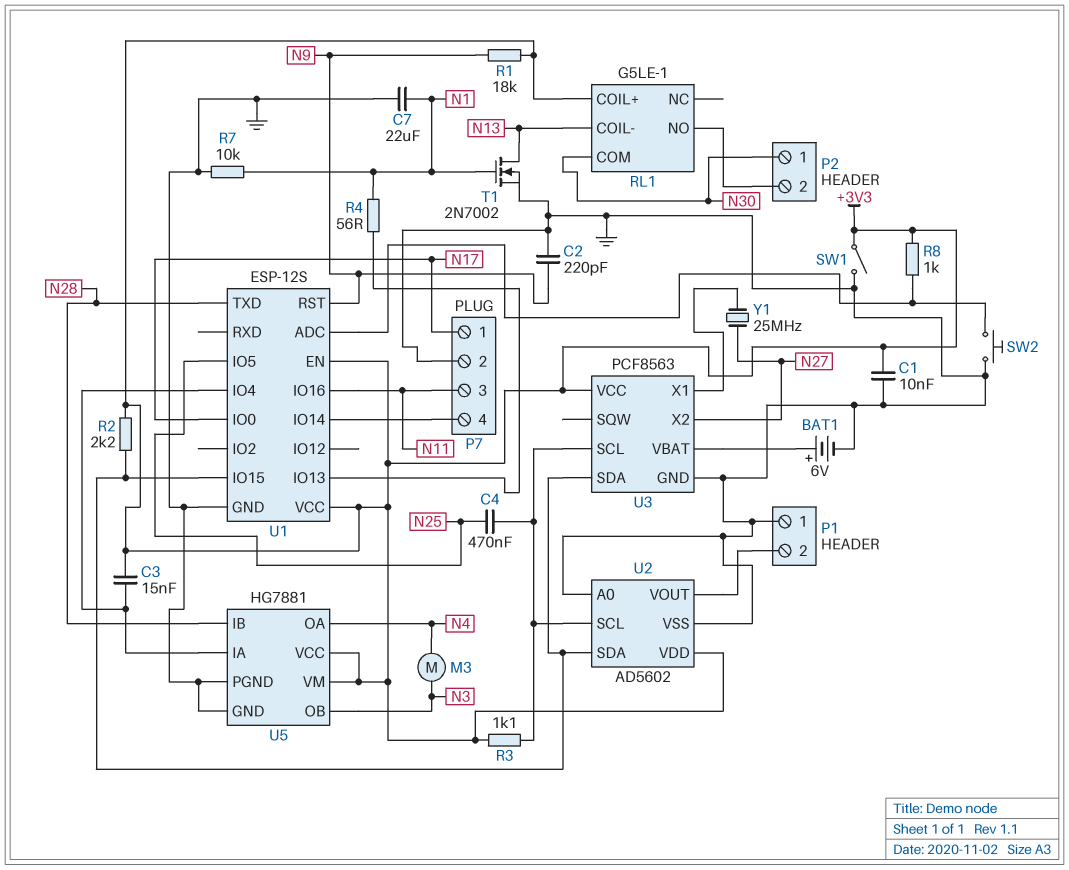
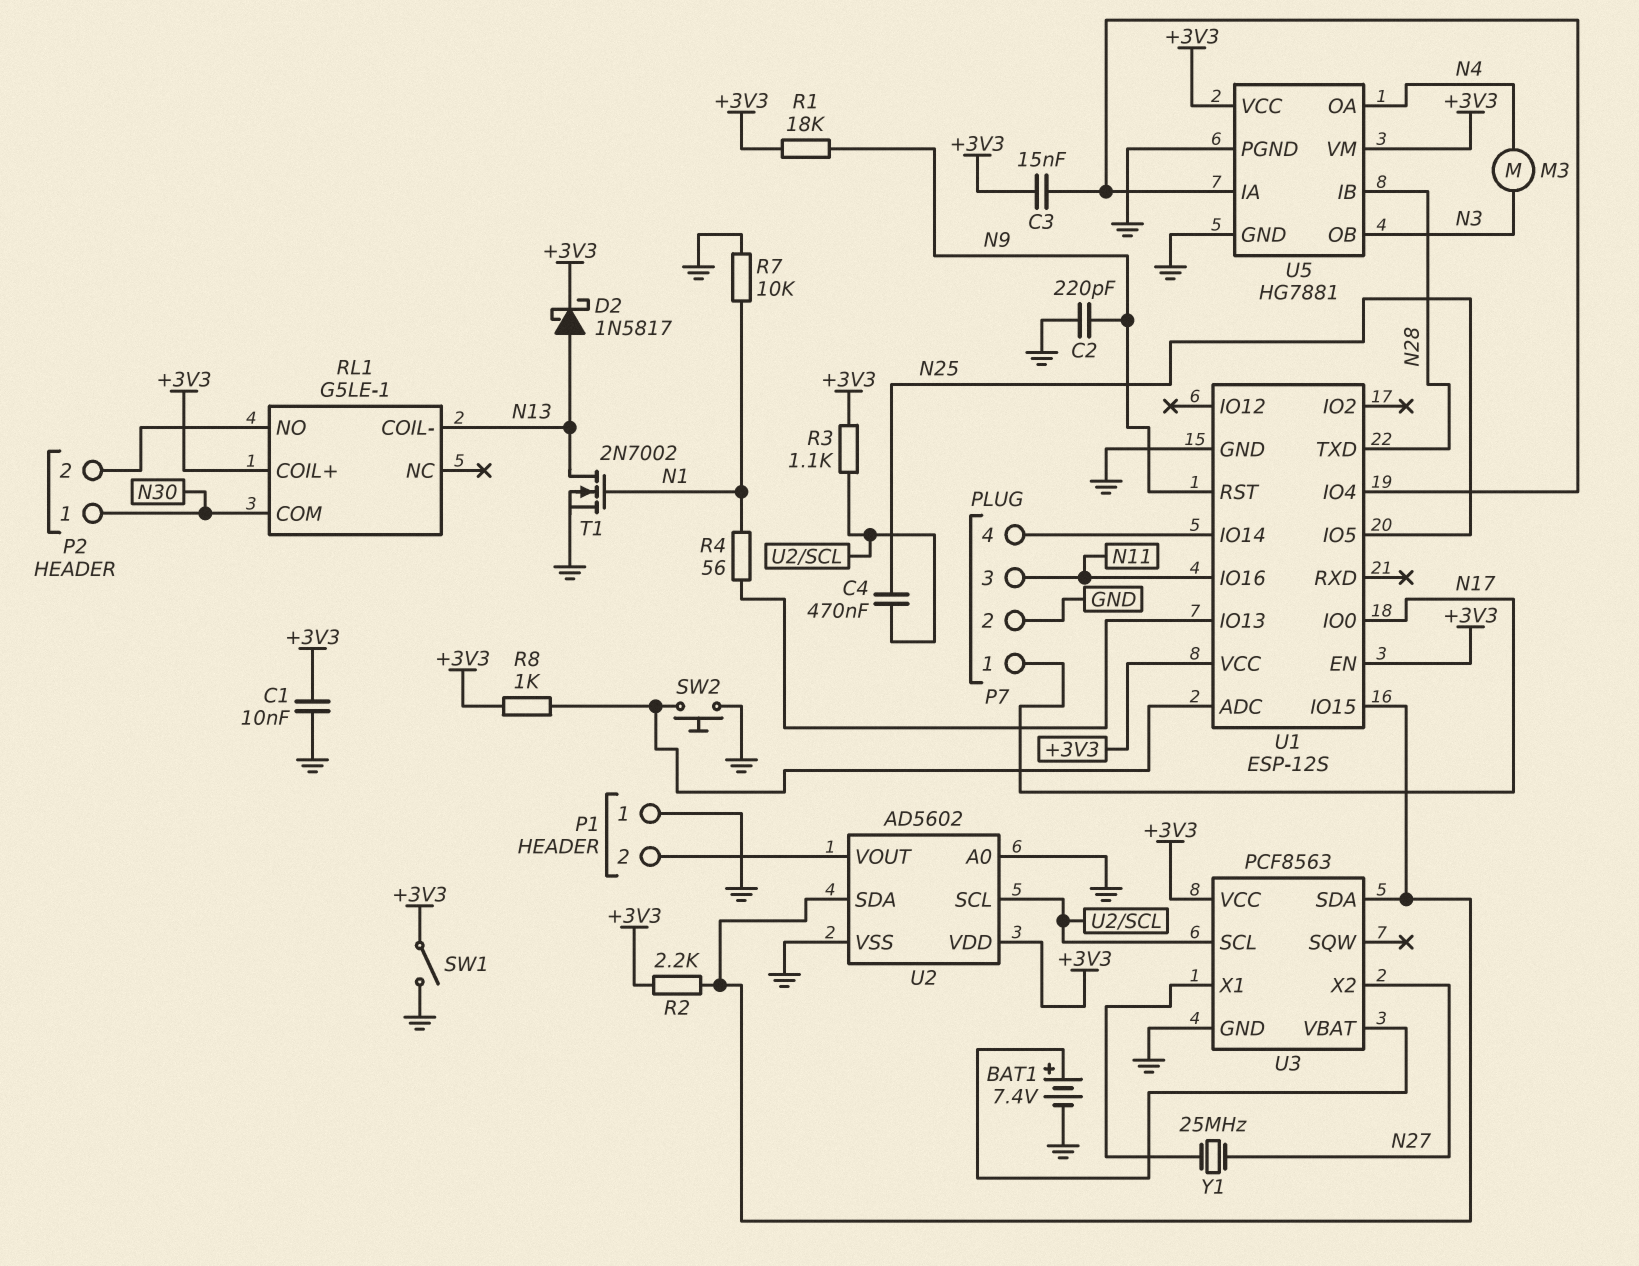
BAT1: 6V (plus U3/VBAT, minus GND) -> 7.4V (plus U3/VBAT, minus GND)
C7: 22uF (GND, N1) -> none
D2: none -> schottky 1N5817 (A N13, K +3V3)

